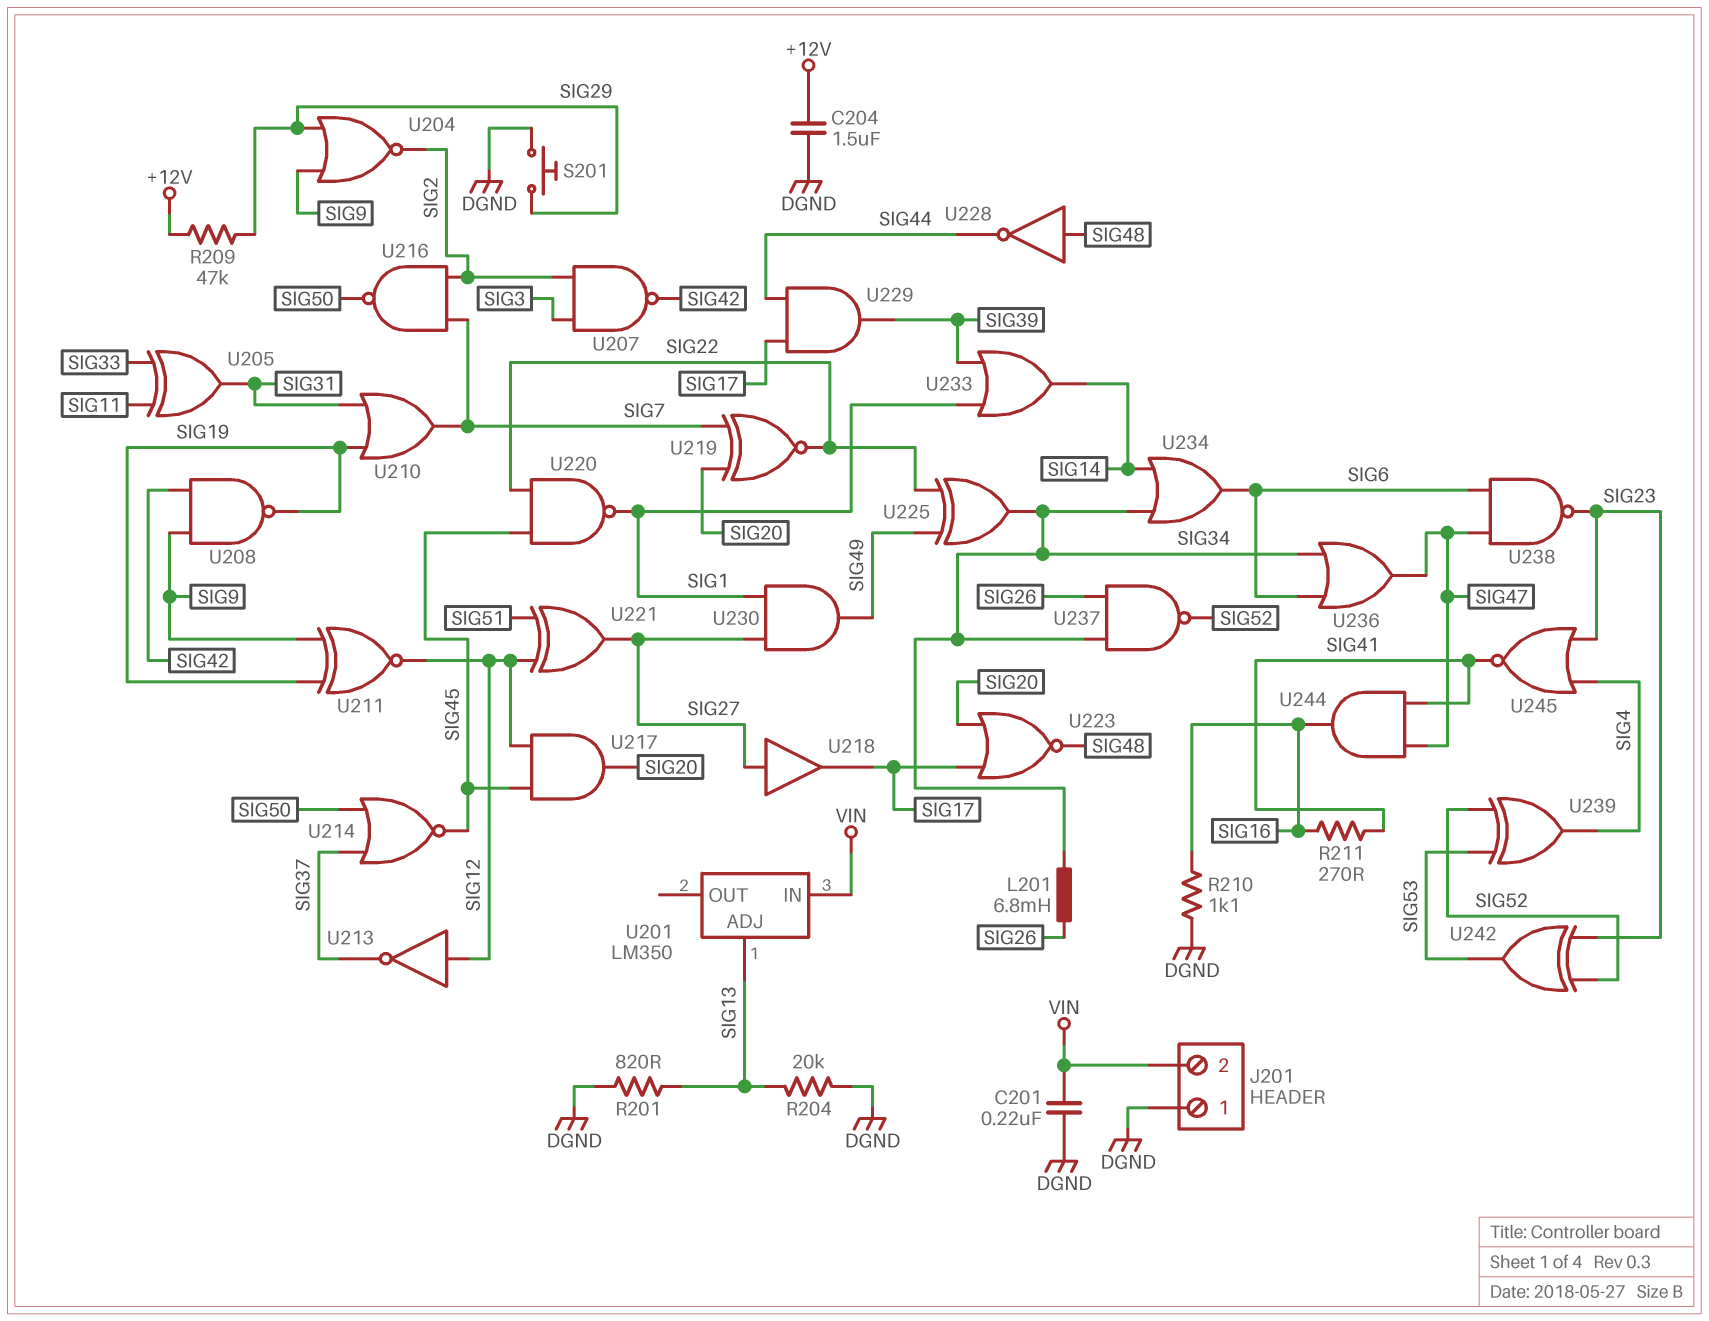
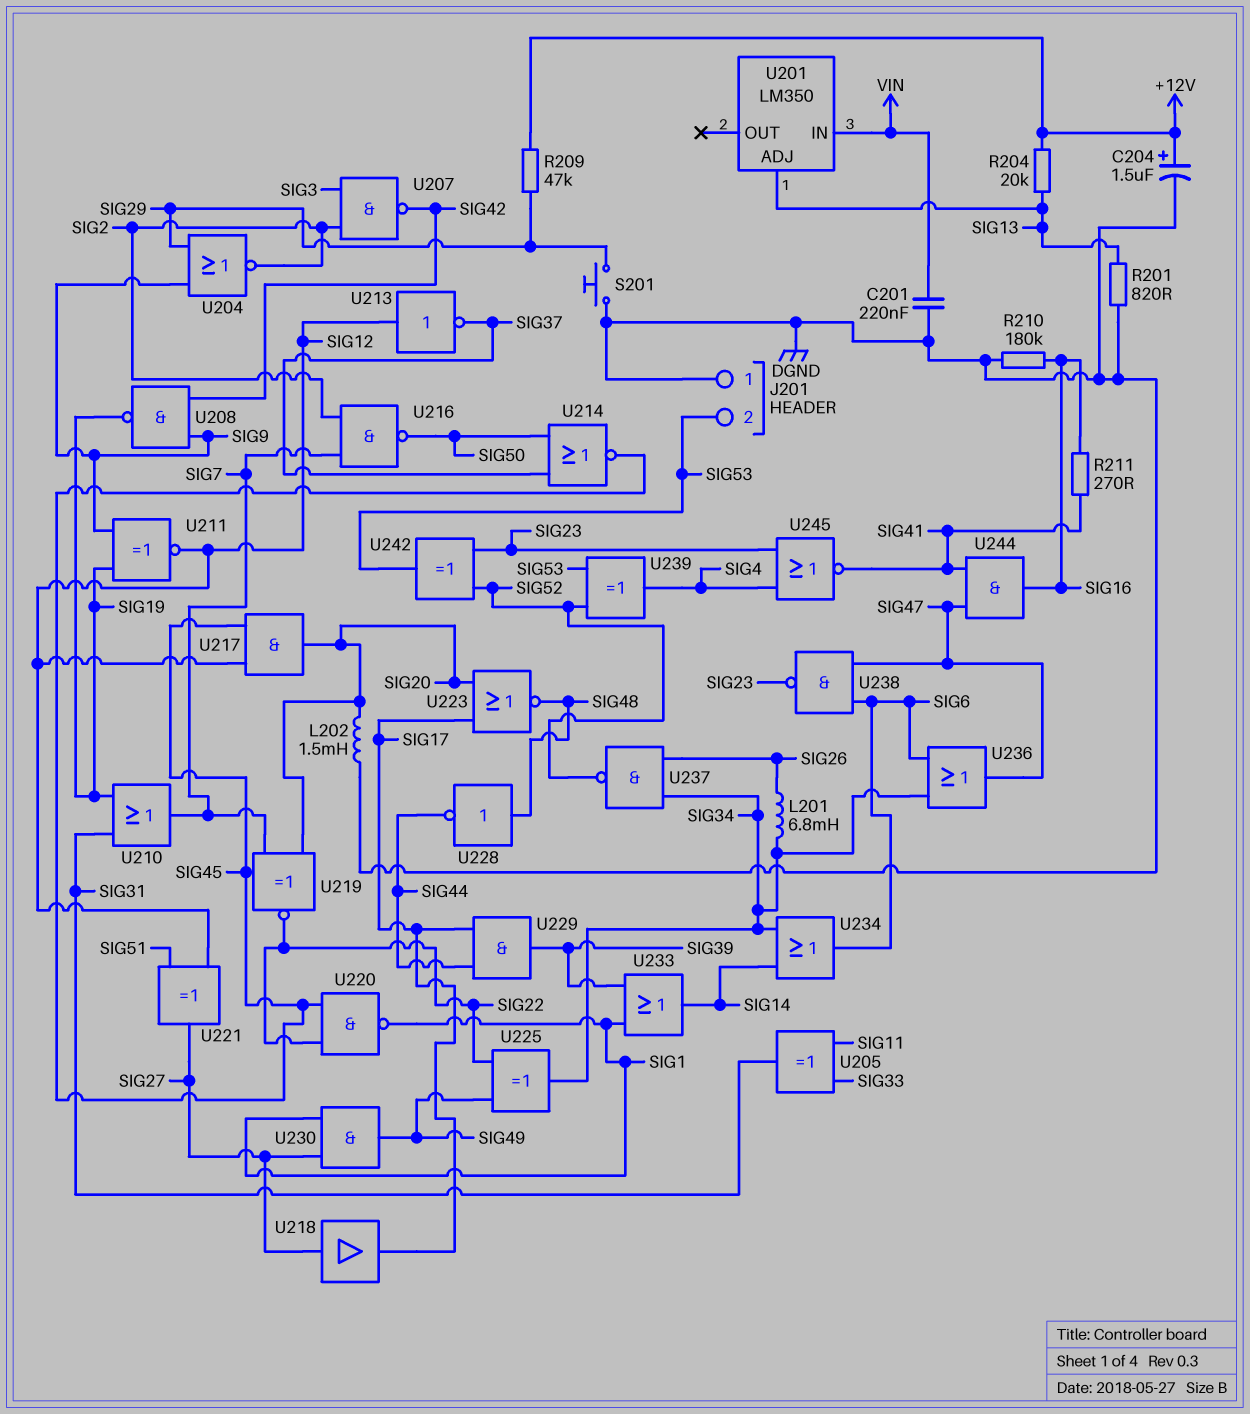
C204: 1.5uF (+12V, DGND) -> 1.5uF (plus +12V, minus DGND)
J201 pin 2: VIN -> SIG53
L202: none -> 1.5mH (DGND, SIG20)
R204: 20k (DGND, SIG13) -> 20k (+12V, SIG13)
R210: 1.1k (DGND, SIG16) -> 180k (DGND, SIG16)

